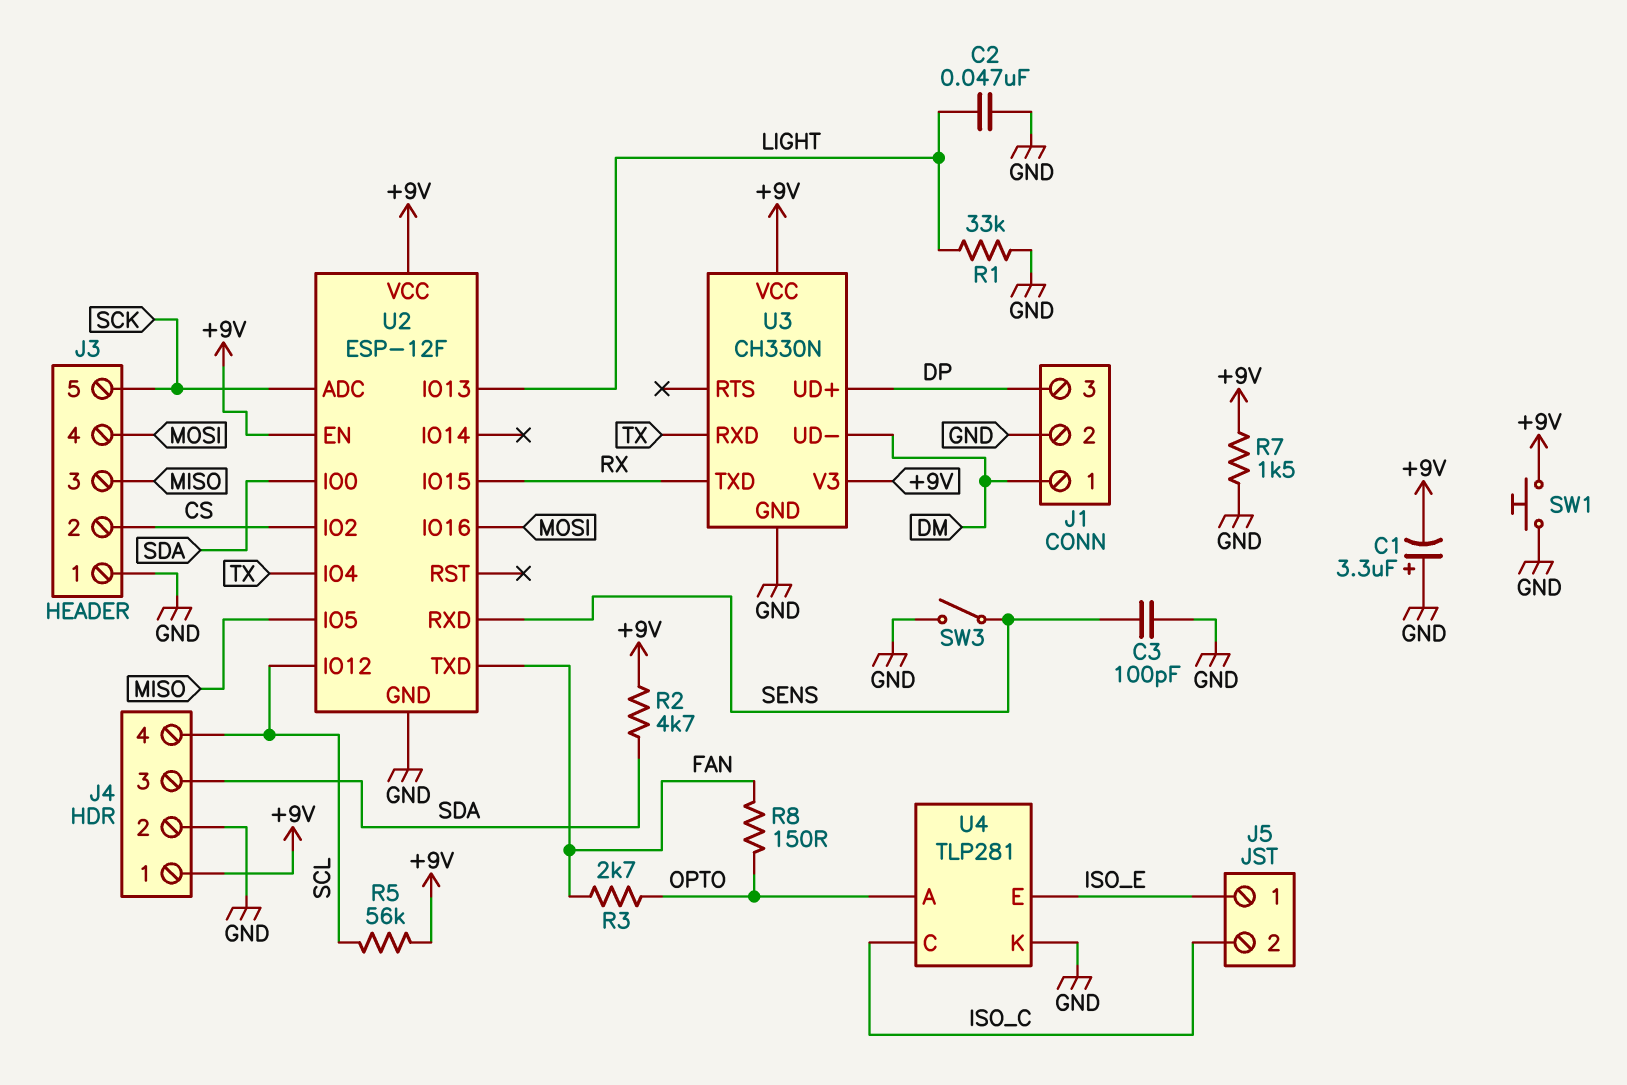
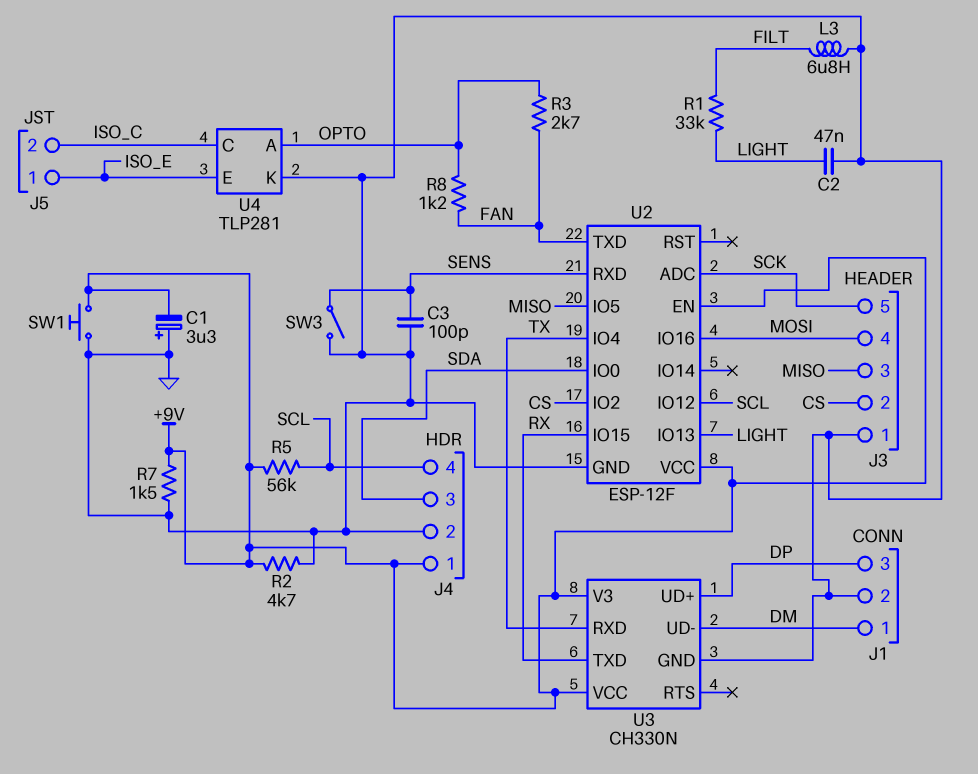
L3: none -> 6.8uH (FILT, GND)
R1: 33k (GND, LIGHT) -> 33k (FILT, LIGHT)
R2: 4.7k (+9V, SDA) -> 4.7k (+9V, GND)
R8: 150 (FAN, OPTO) -> 1.2k (FAN, OPTO)

